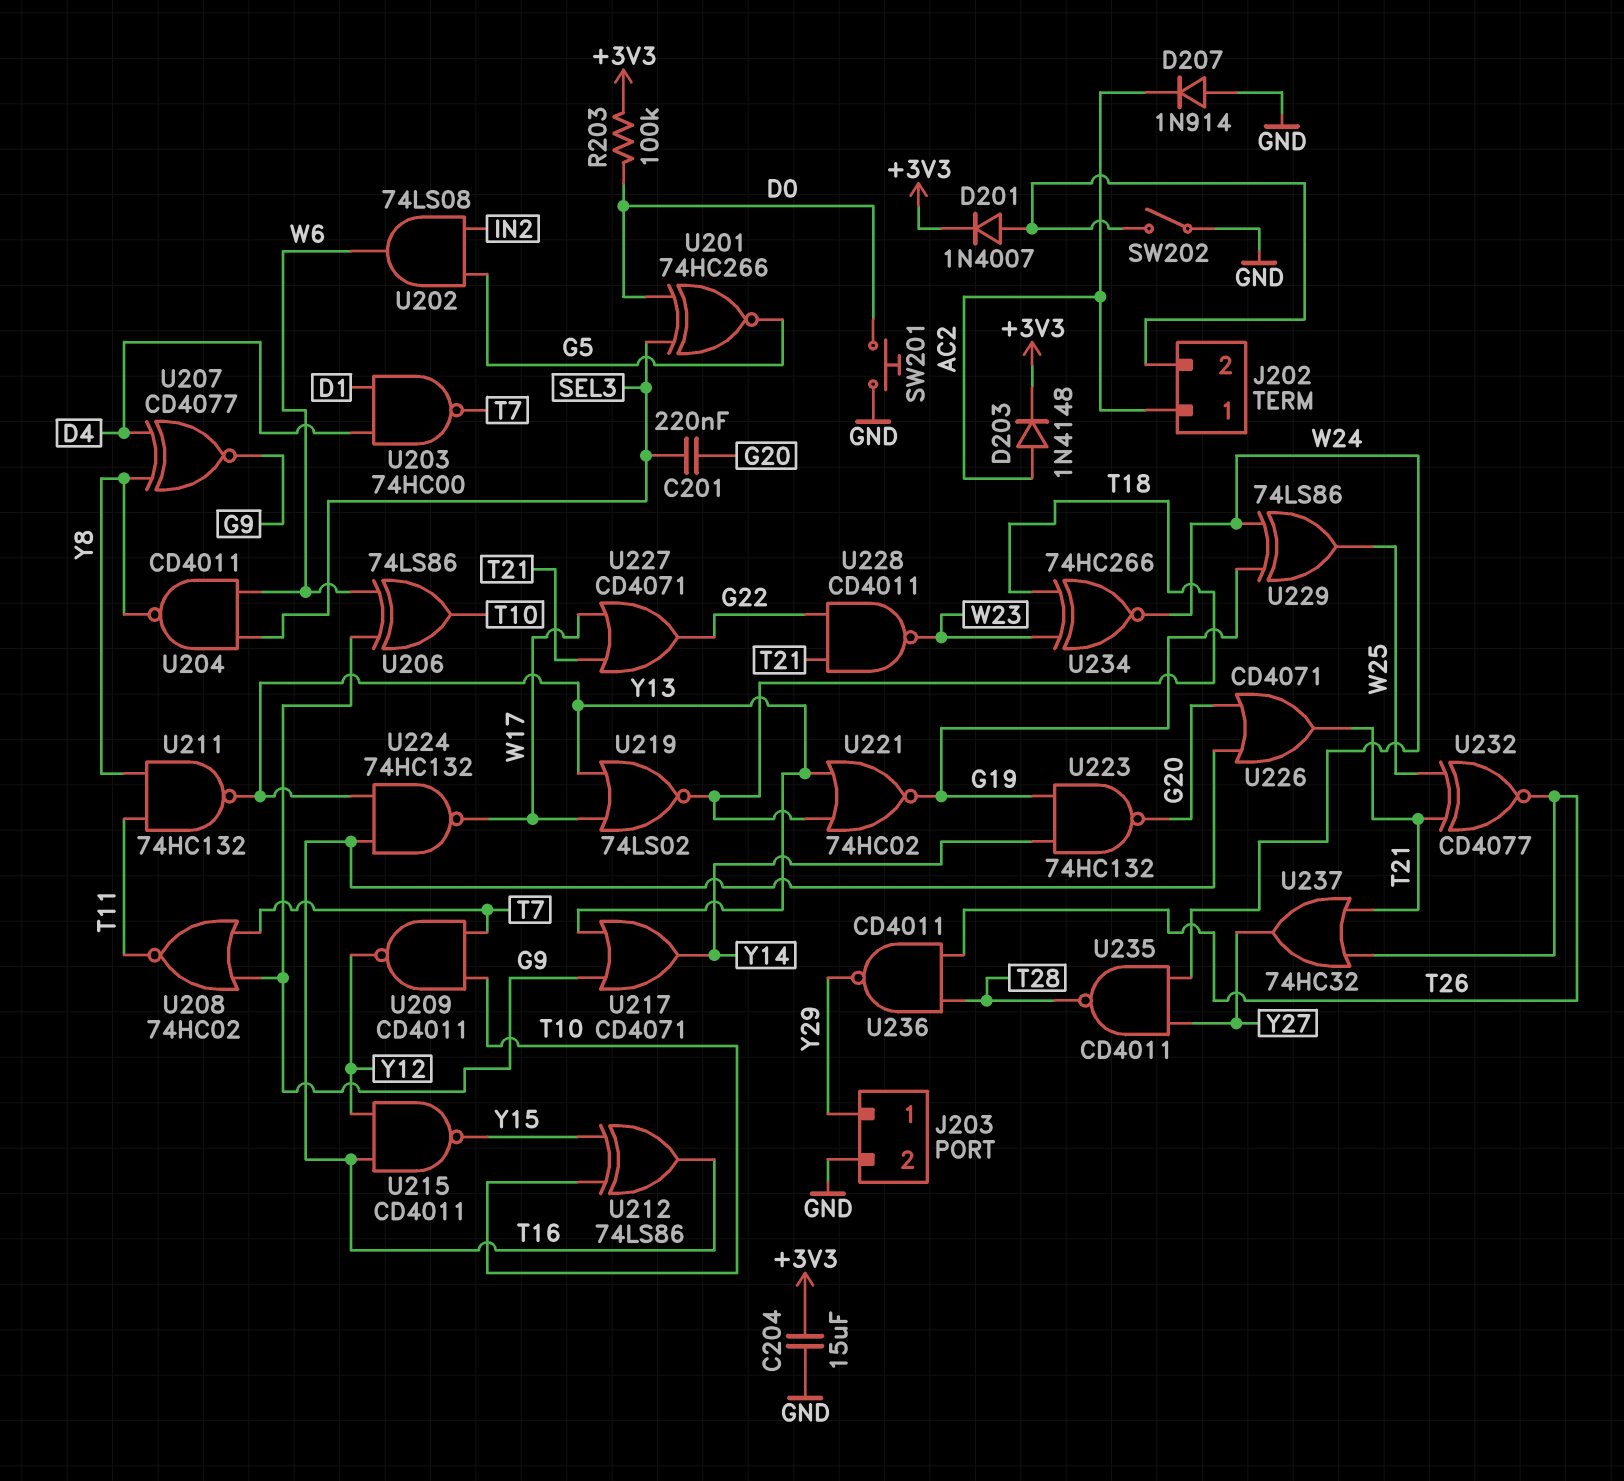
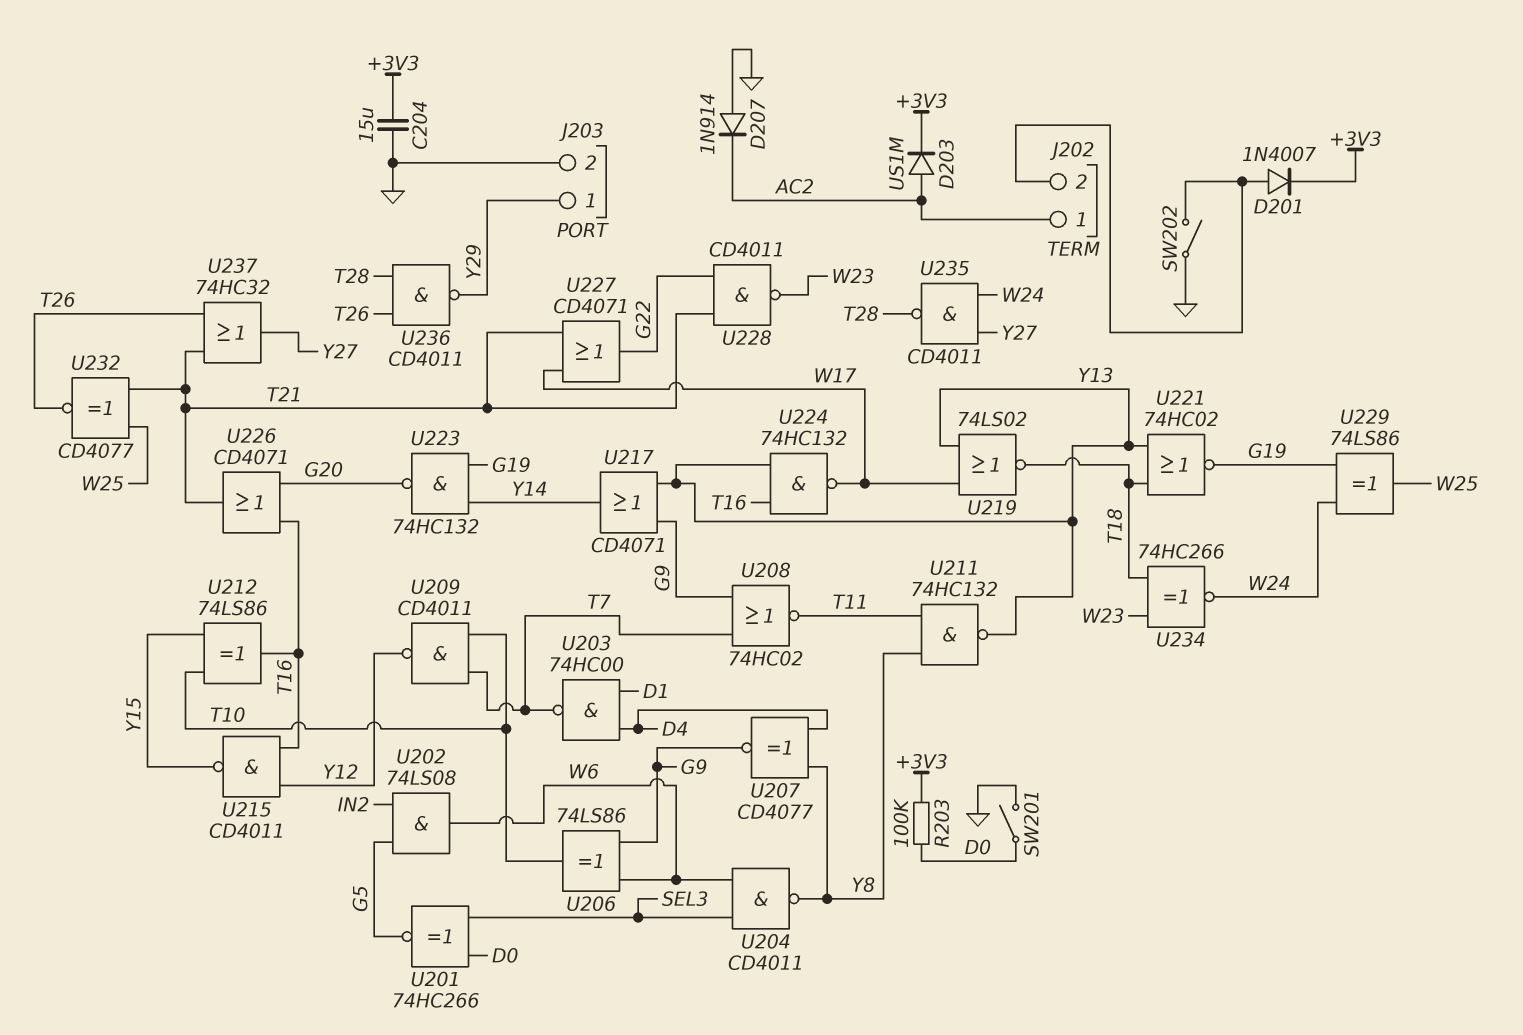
C201: 220nF (G20, SEL3) -> none
D203: diode 1N4148 (A AC2, K +3V3) -> diode US1M (A AC2, K +3V3)
SW201: button (D0, GND) -> switch (D0, GND)

